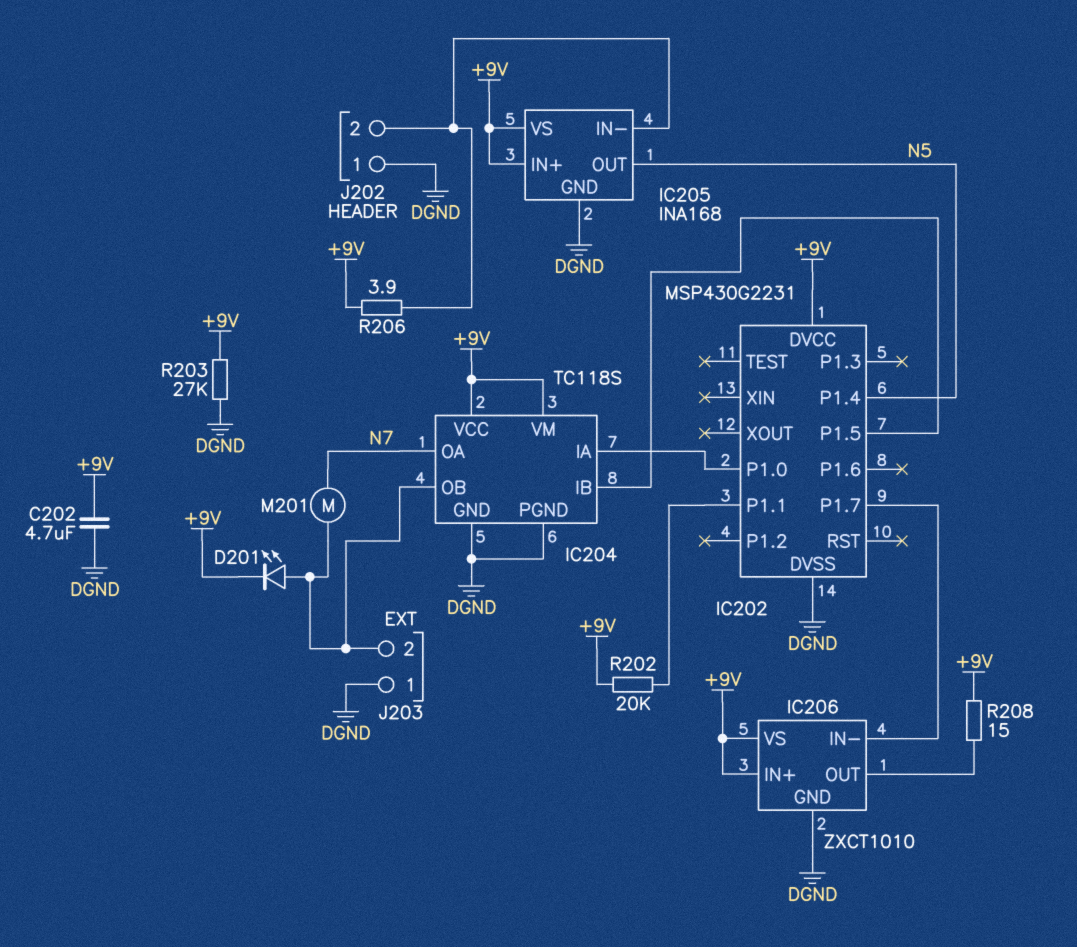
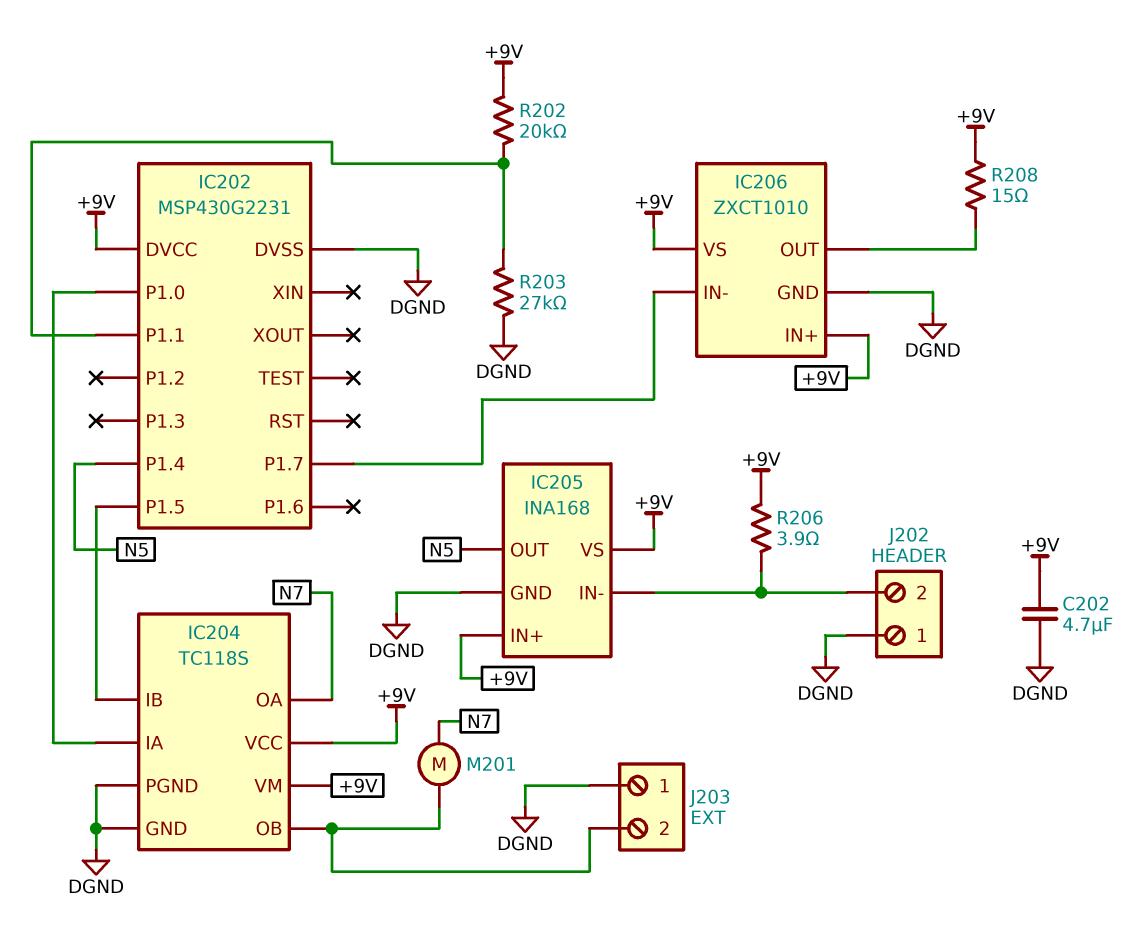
D201: LED (A IC204/OB, K +9V) -> none
R203: 27k (+9V, DGND) -> 27k (DGND, IC202/P1.1)

